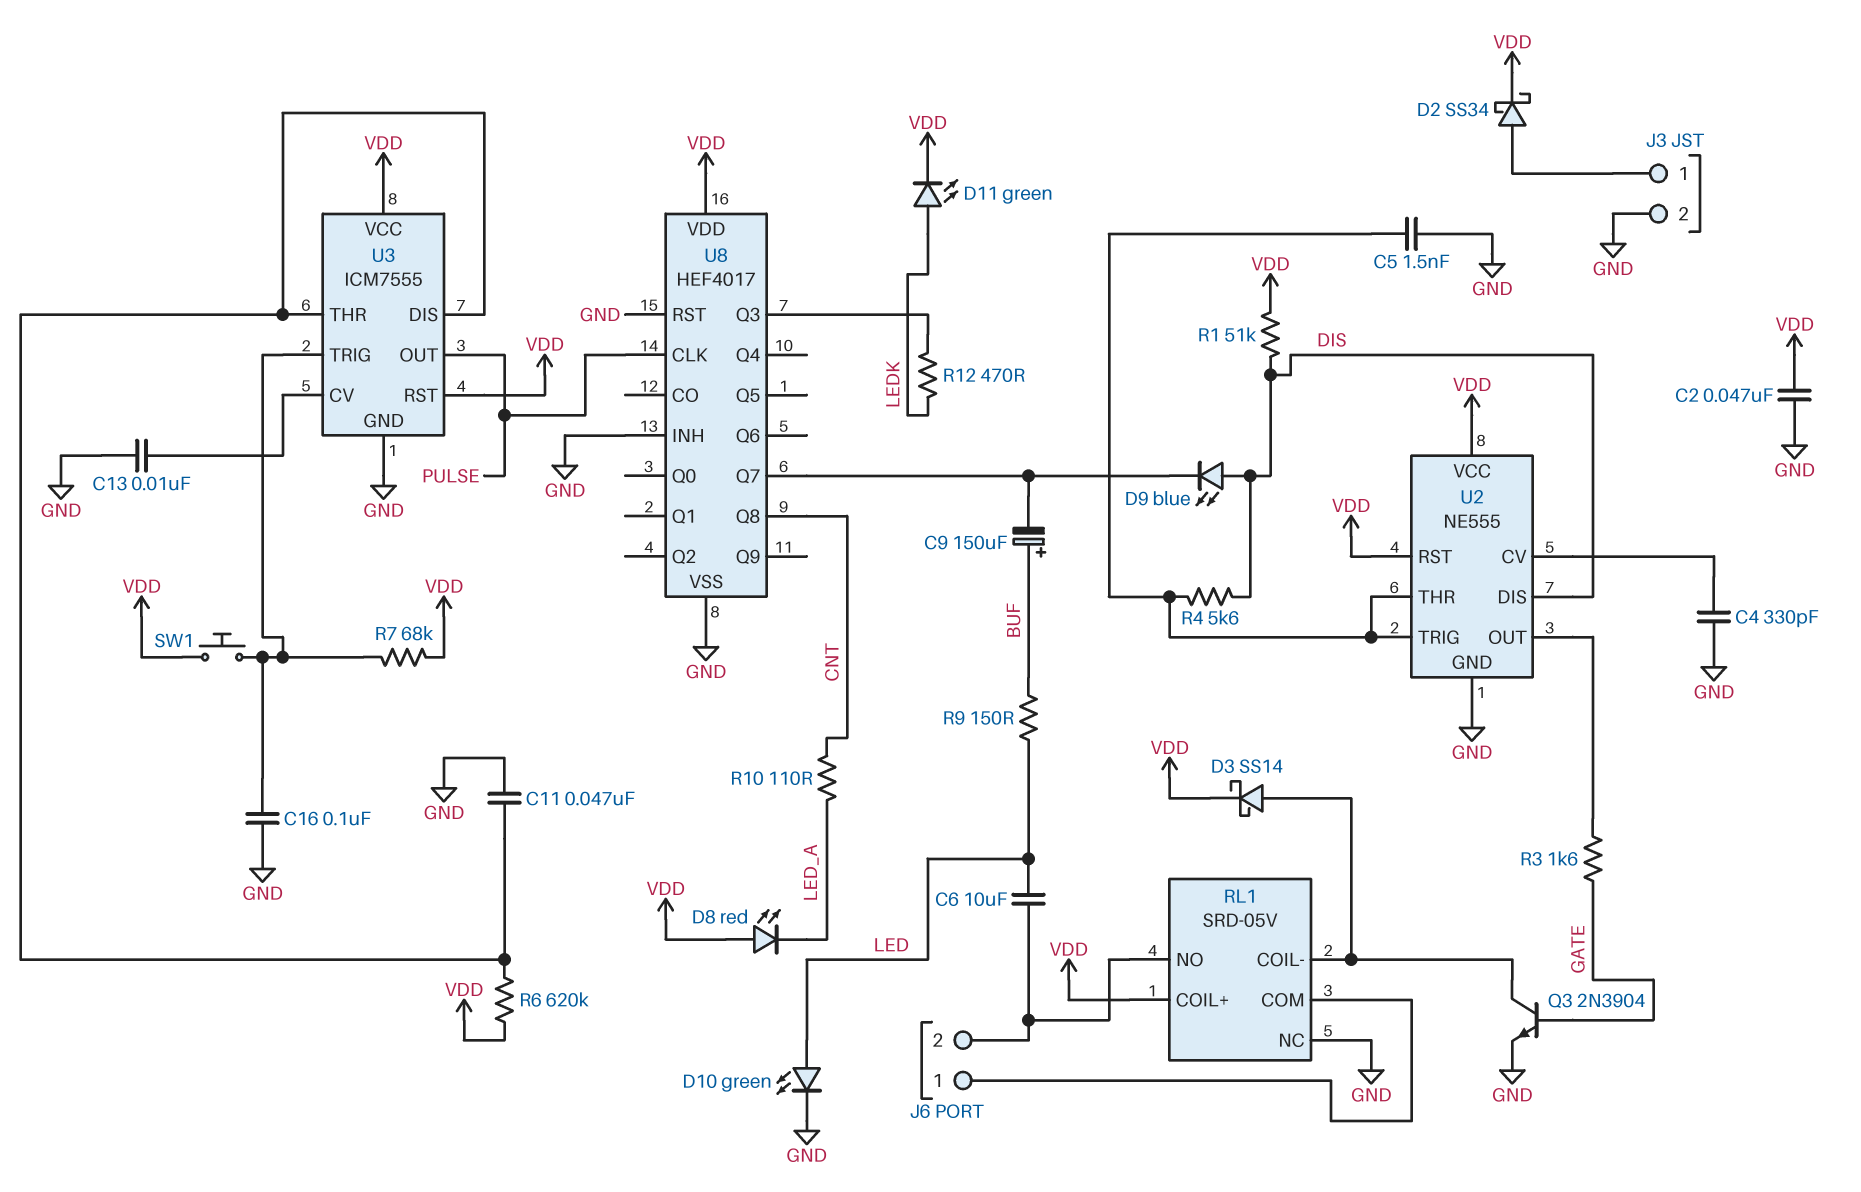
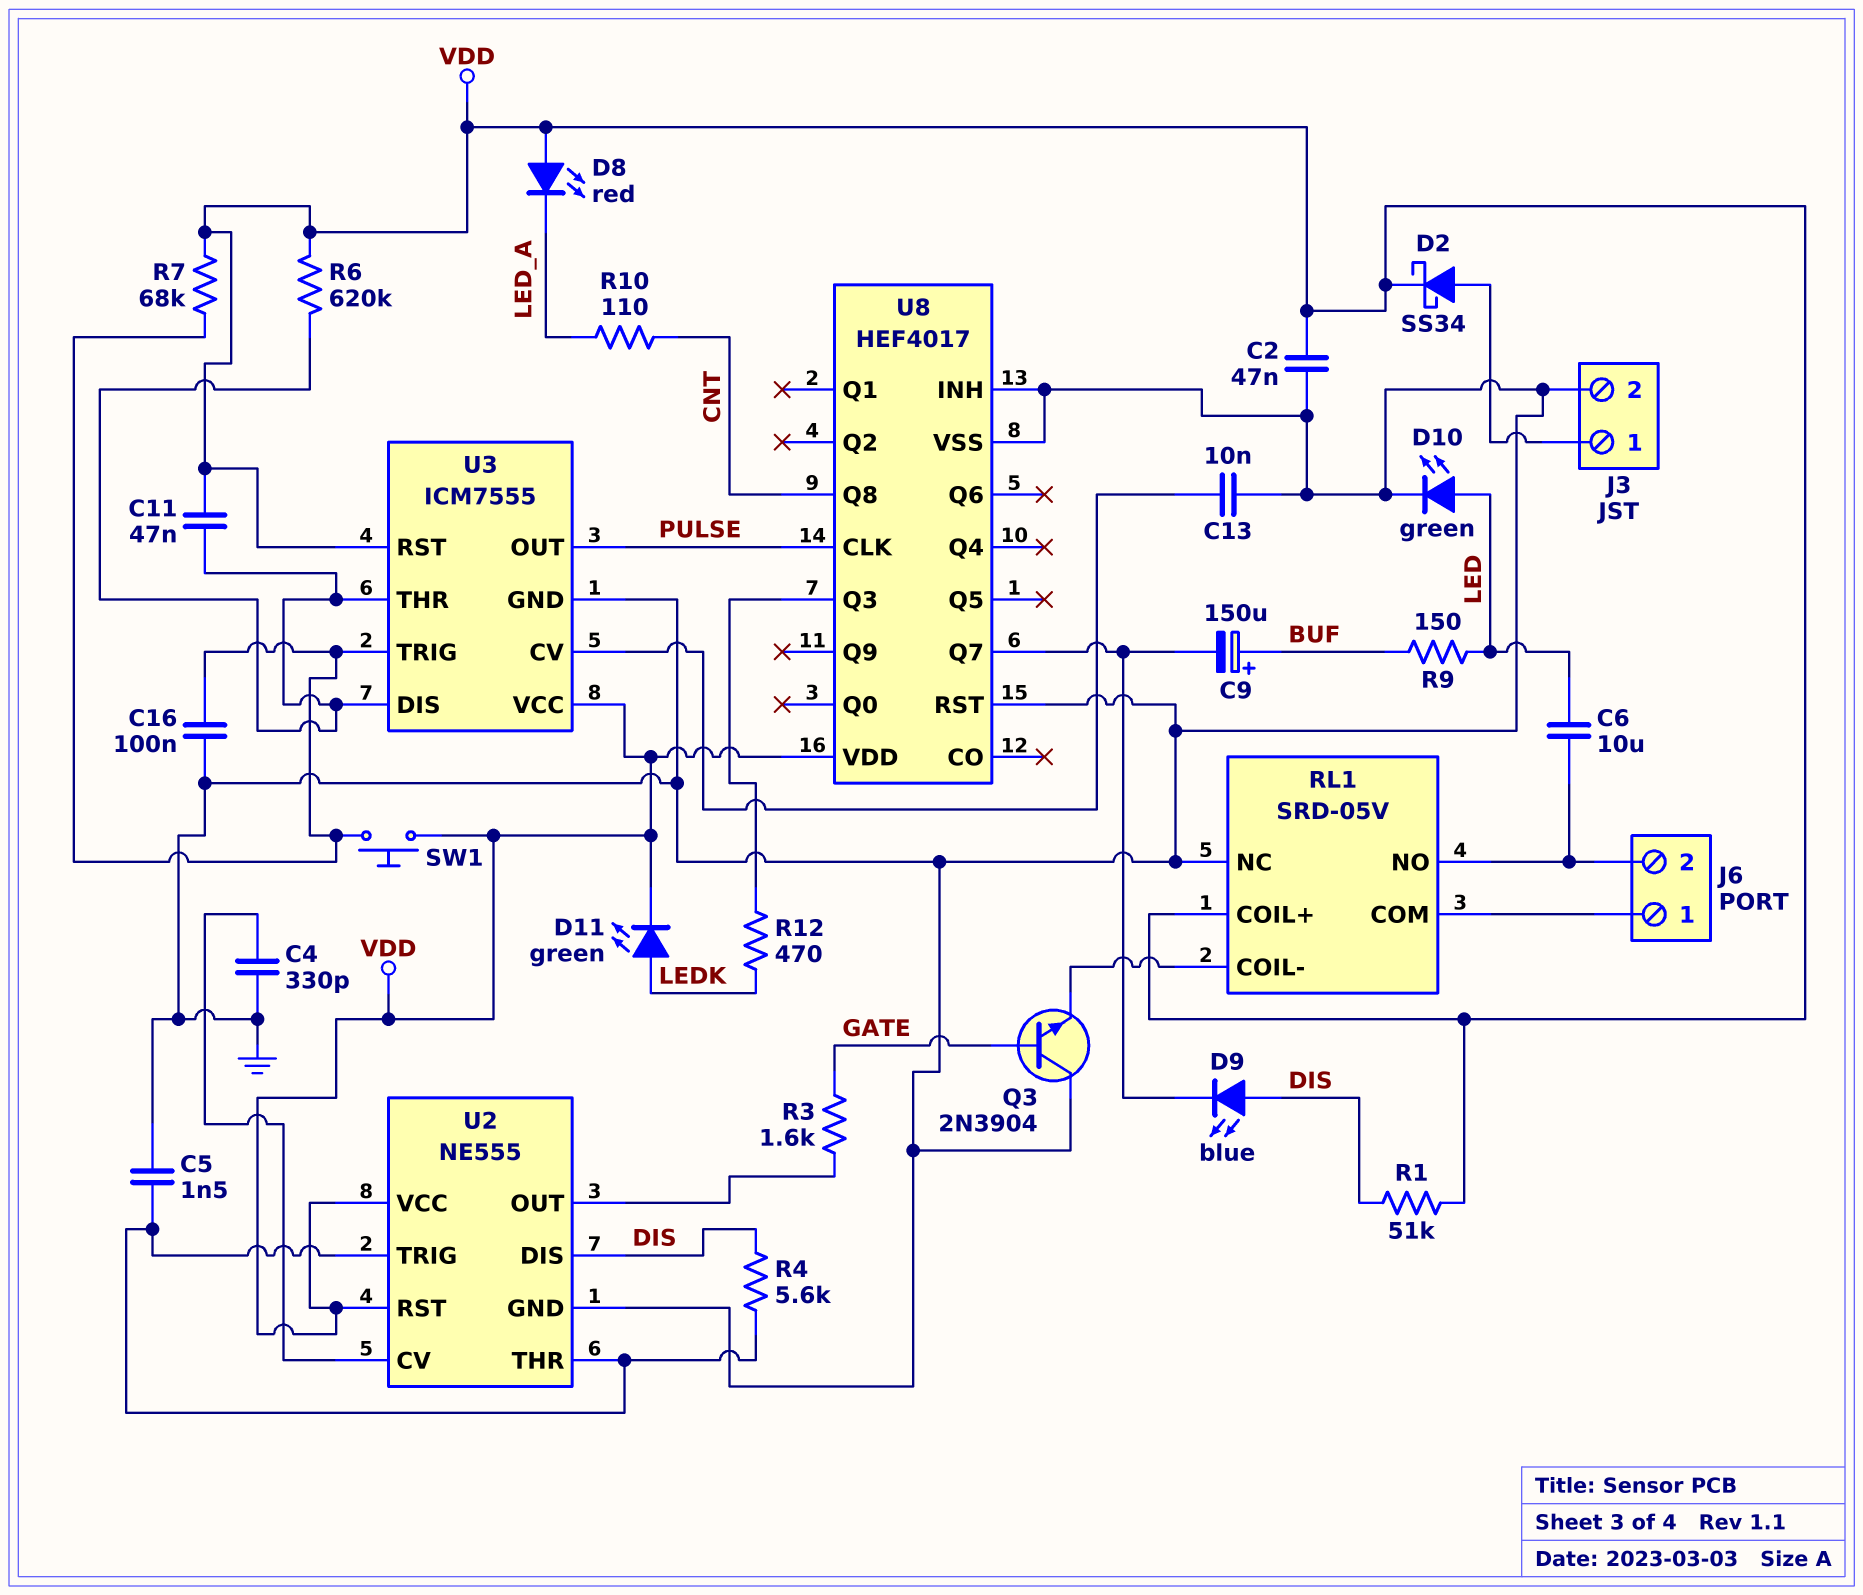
C11: 47nF (GND, U3/DIS) -> 47nF (U3/DIS, VDD)
D3: schottky SS14 (A RL1/COIL-, K VDD) -> none
Q3: NPN 2N3904 (B GATE, C RL1/COIL-, E GND) -> NPN 2N3904 (B GATE, C GND, E RL1/COIL-)

